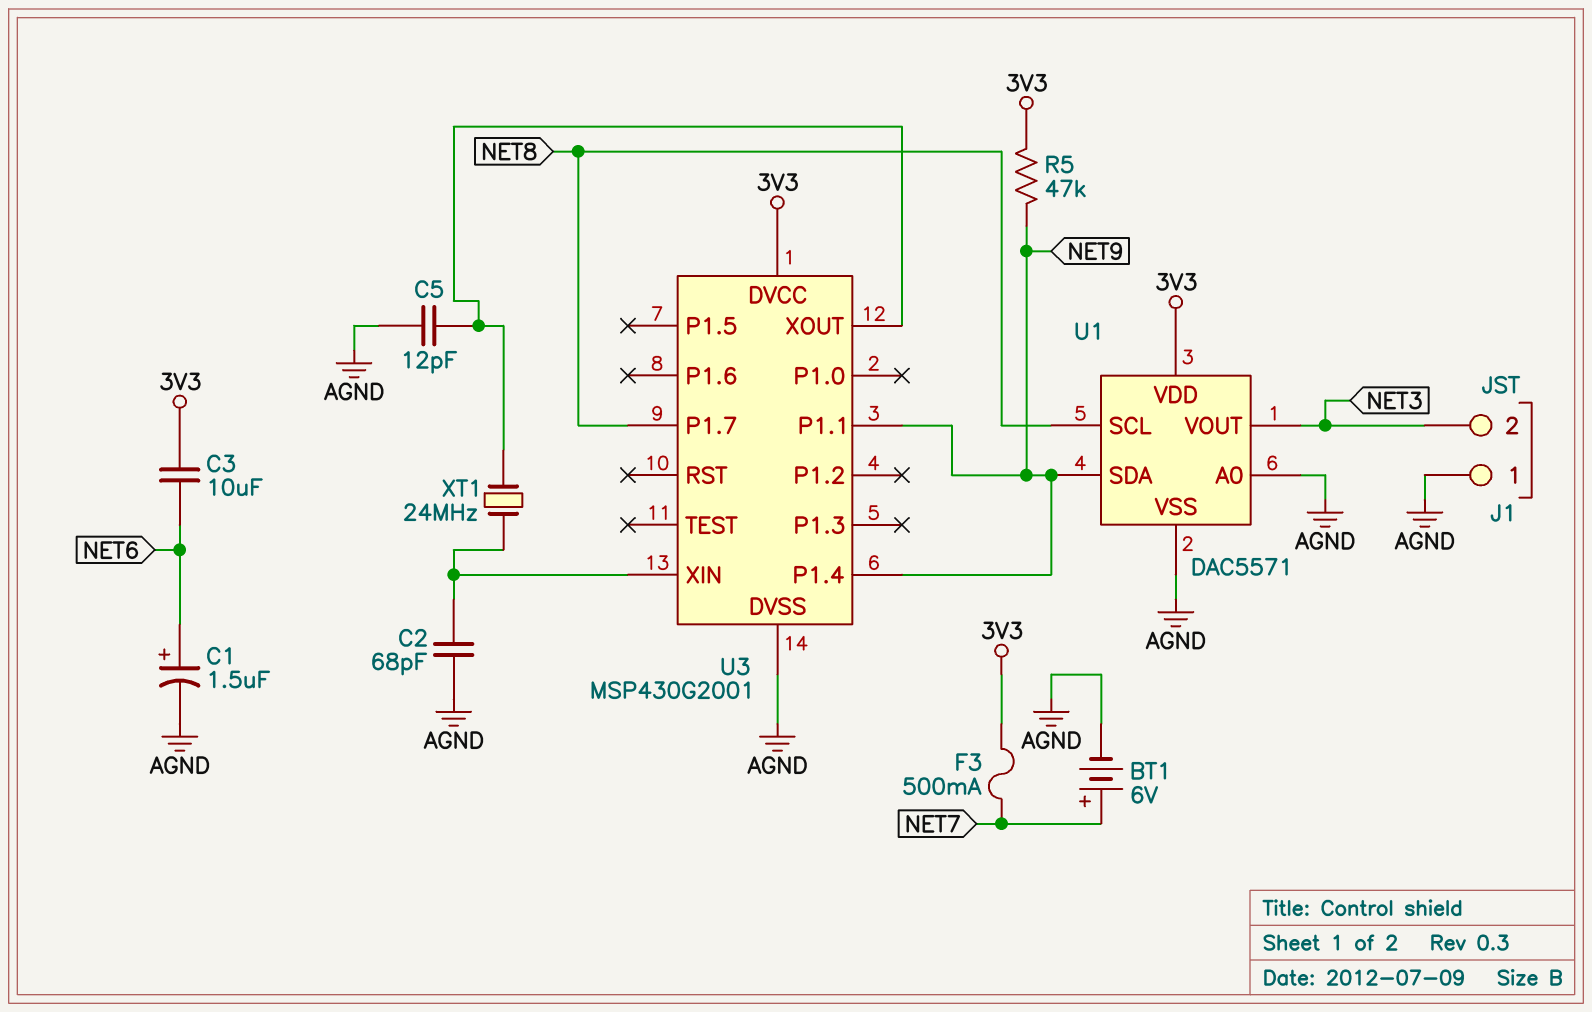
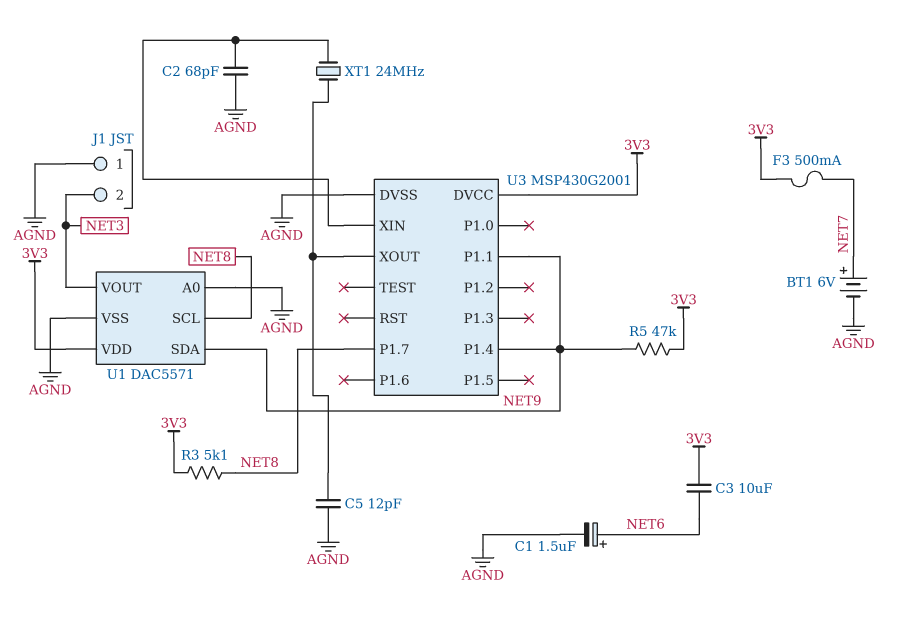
R3: none -> 5.1k (3V3, NET8)

